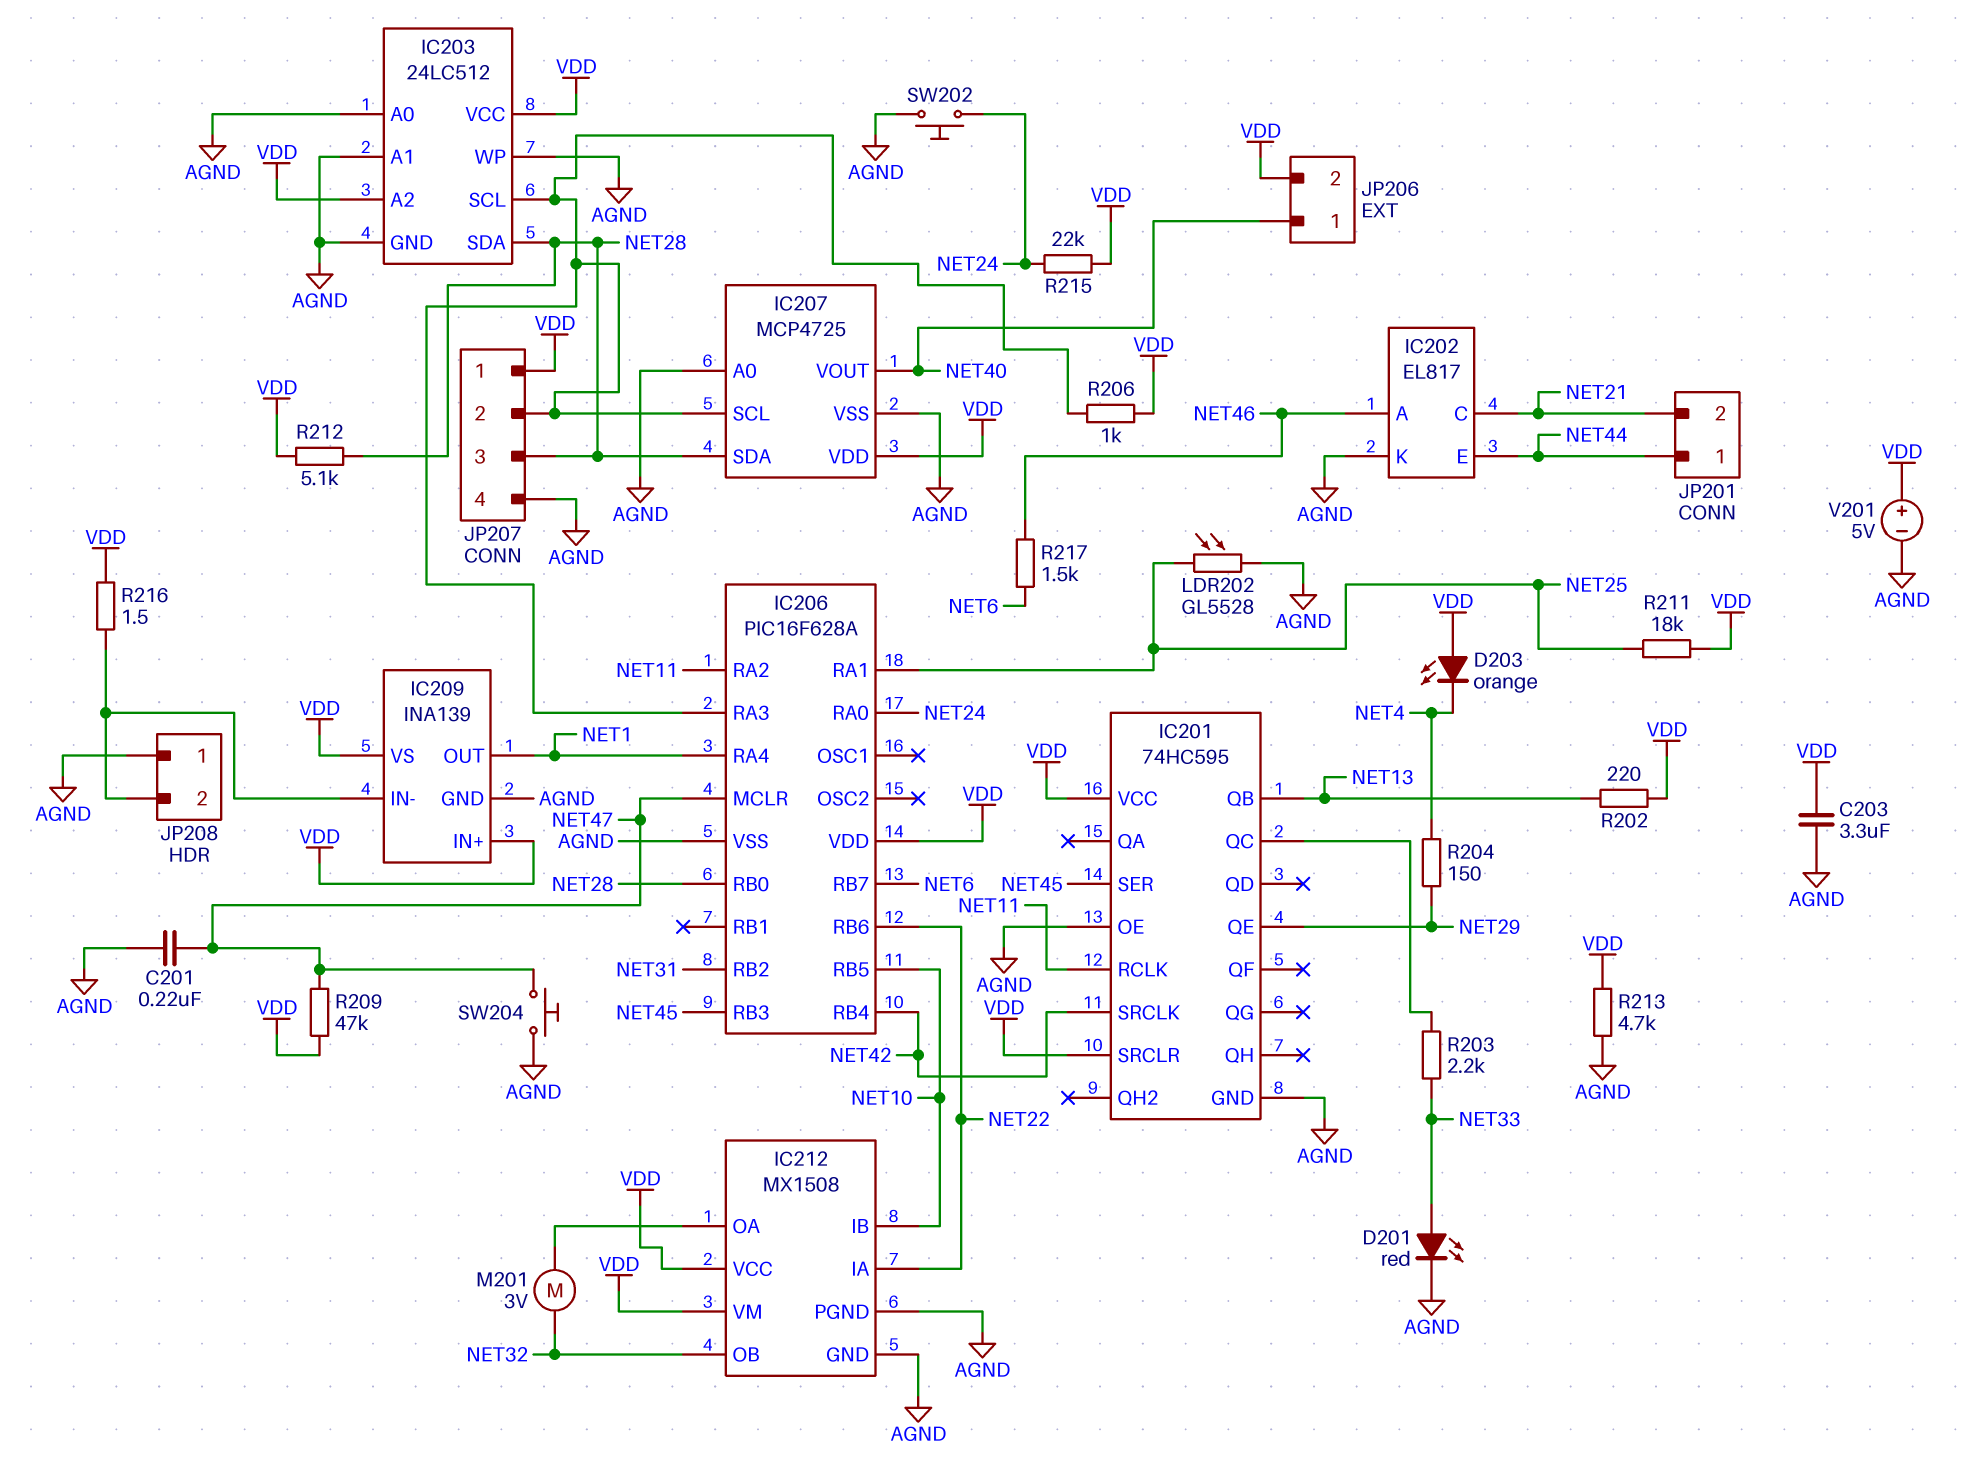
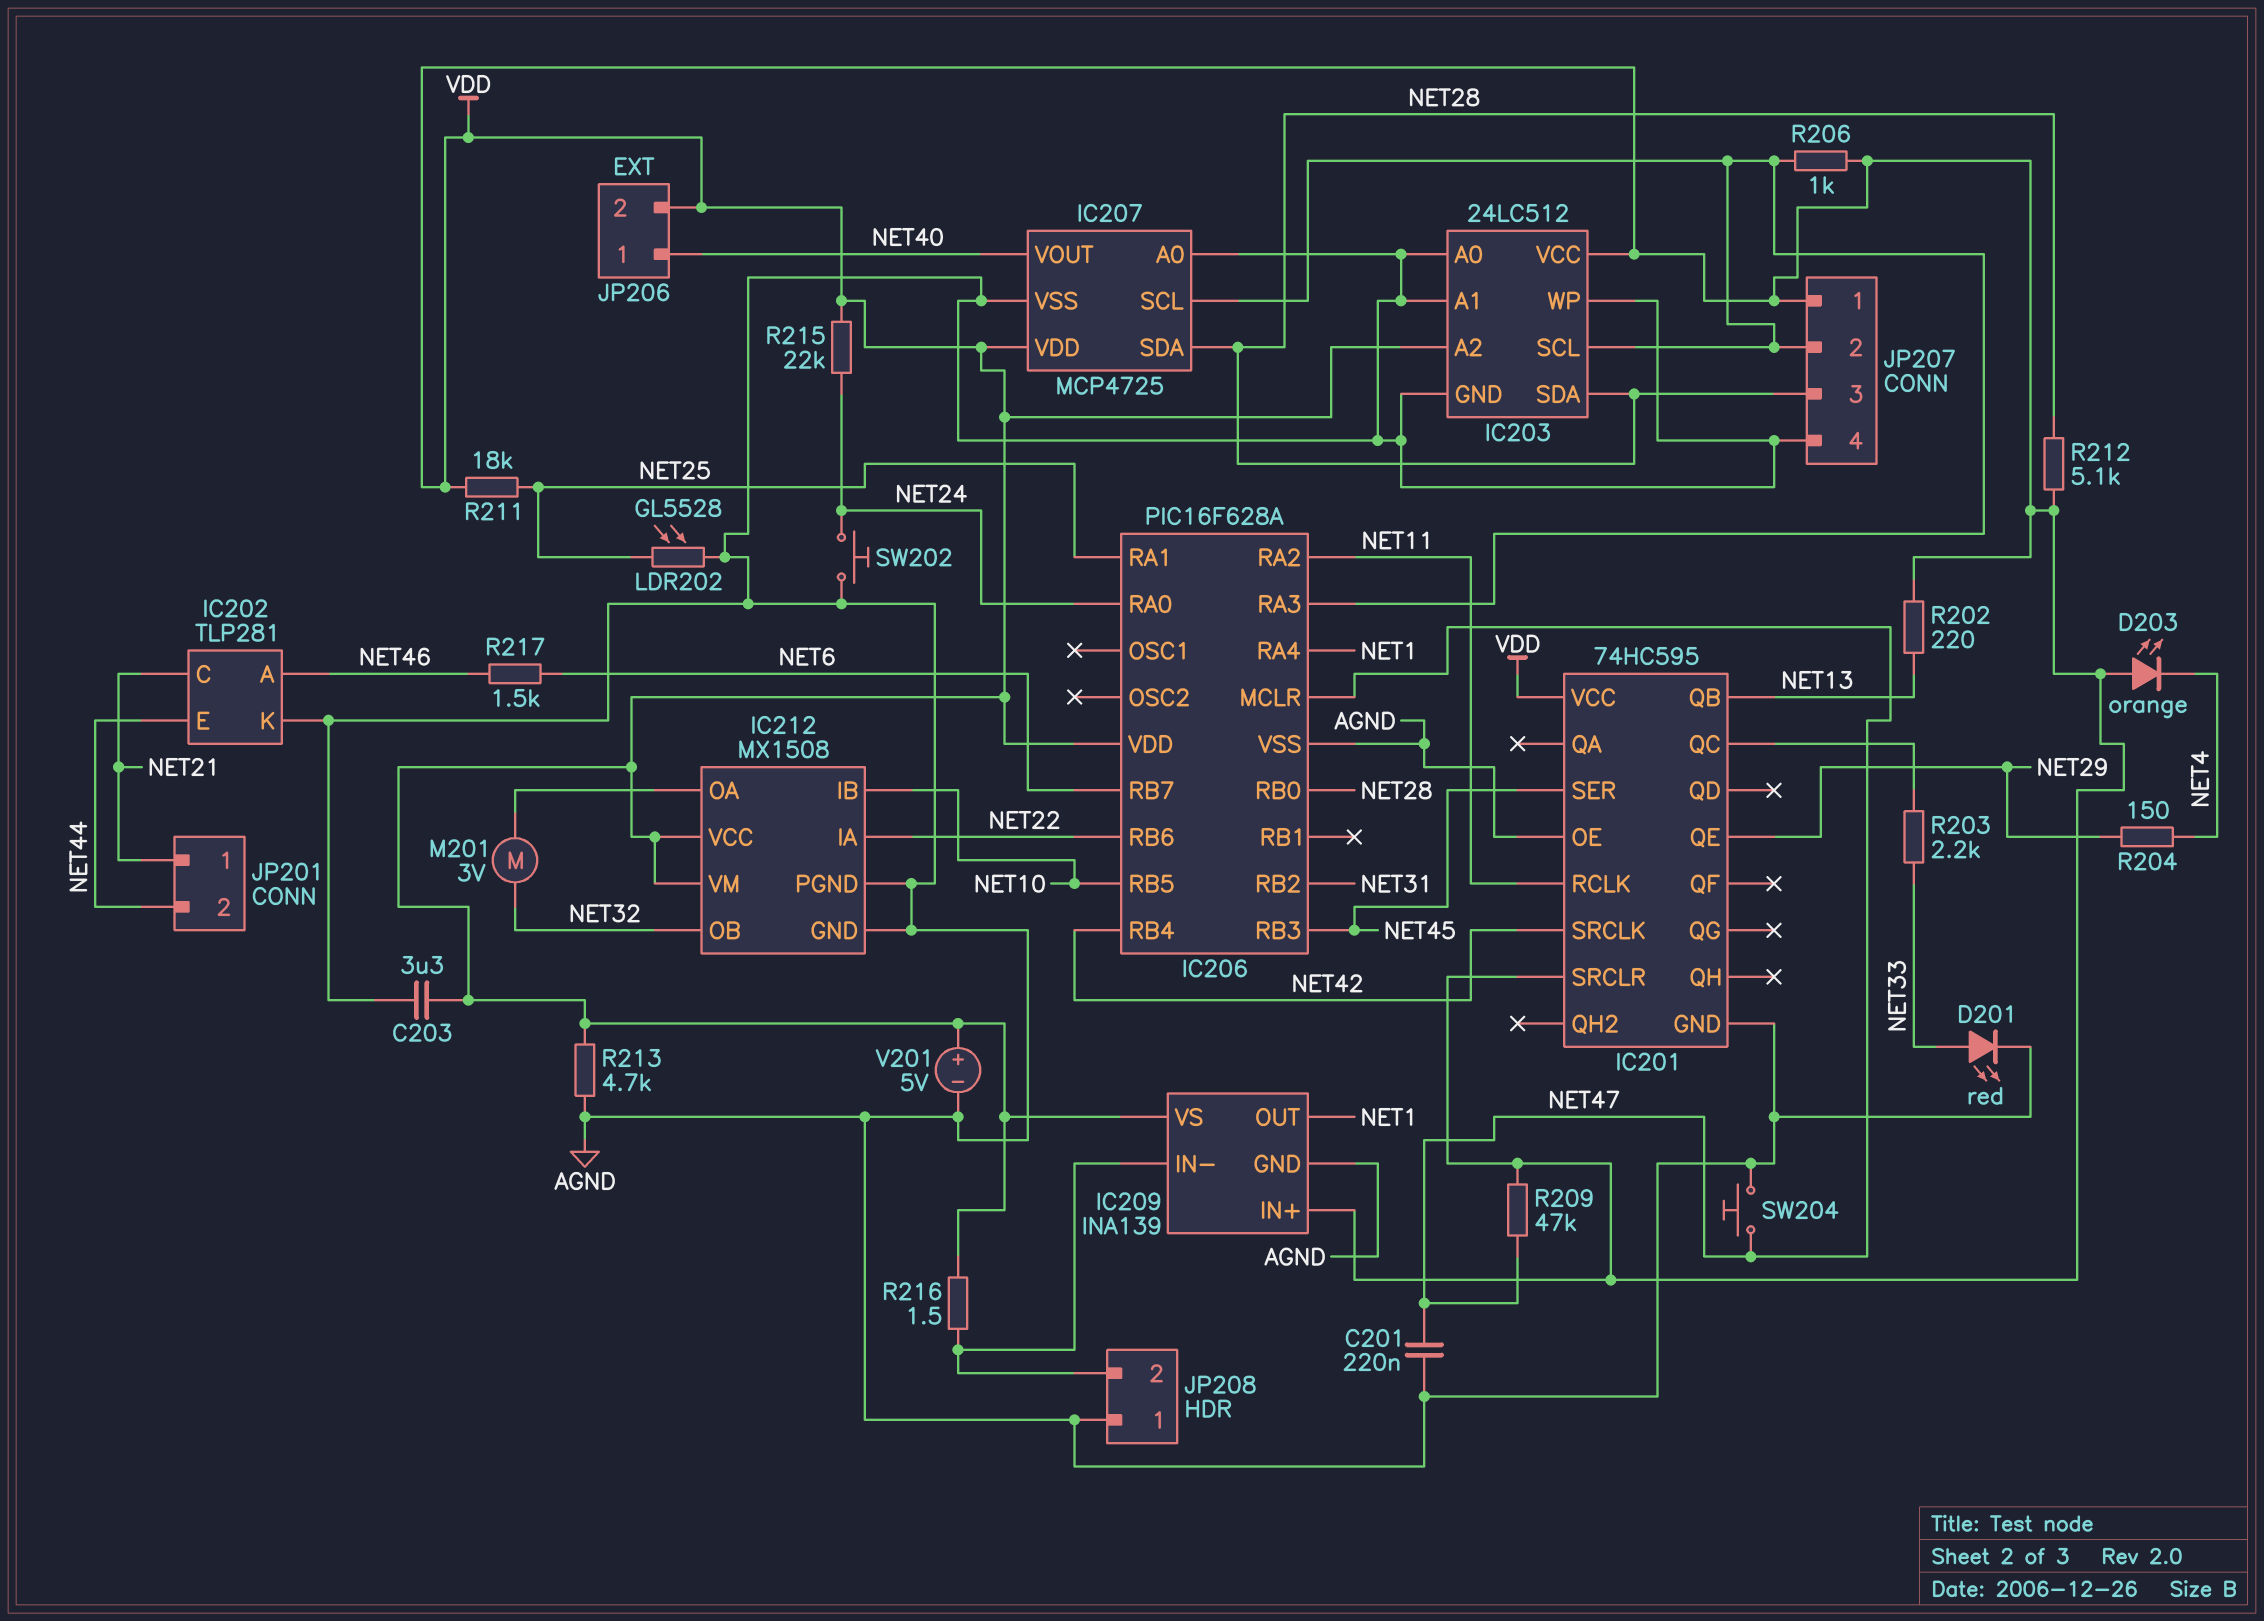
IC202: EL817 -> TLP281
JP201 pin 1: NET44 -> NET21
JP201 pin 2: NET21 -> NET44

